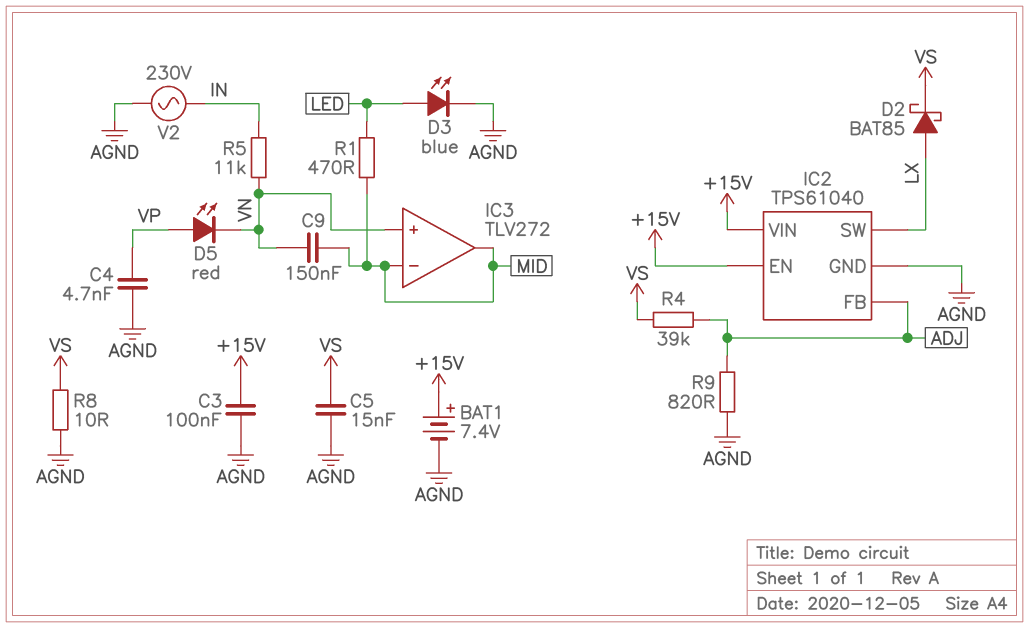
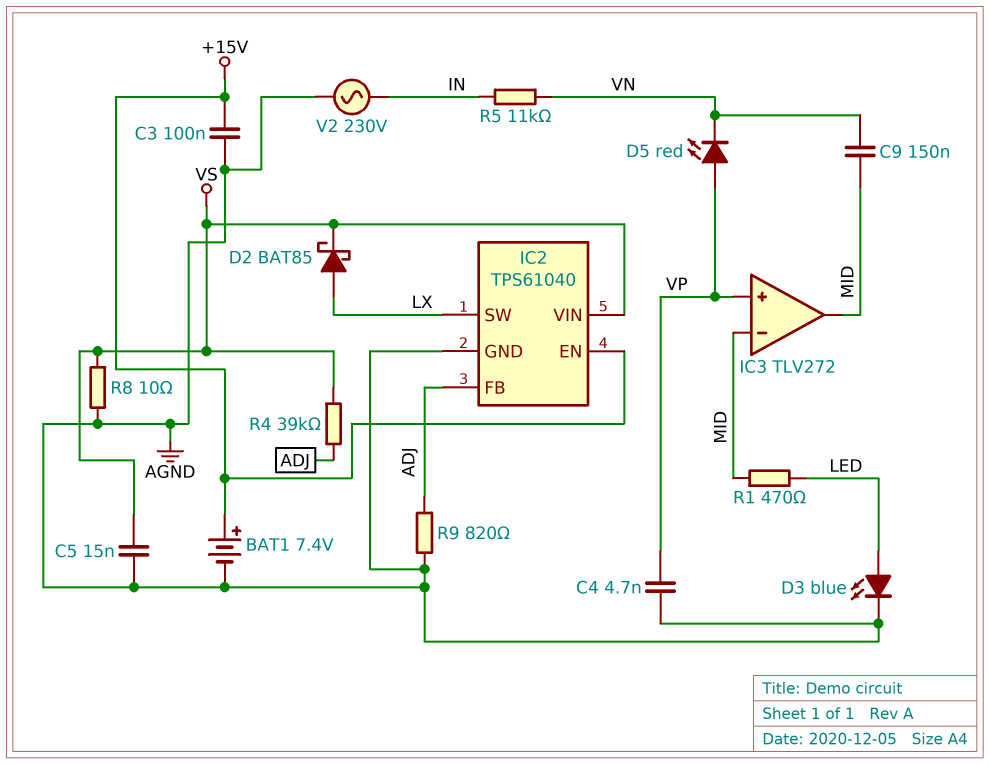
IC2 pin VIN: +15V -> VS
IC3 pin in+: VN -> VP

